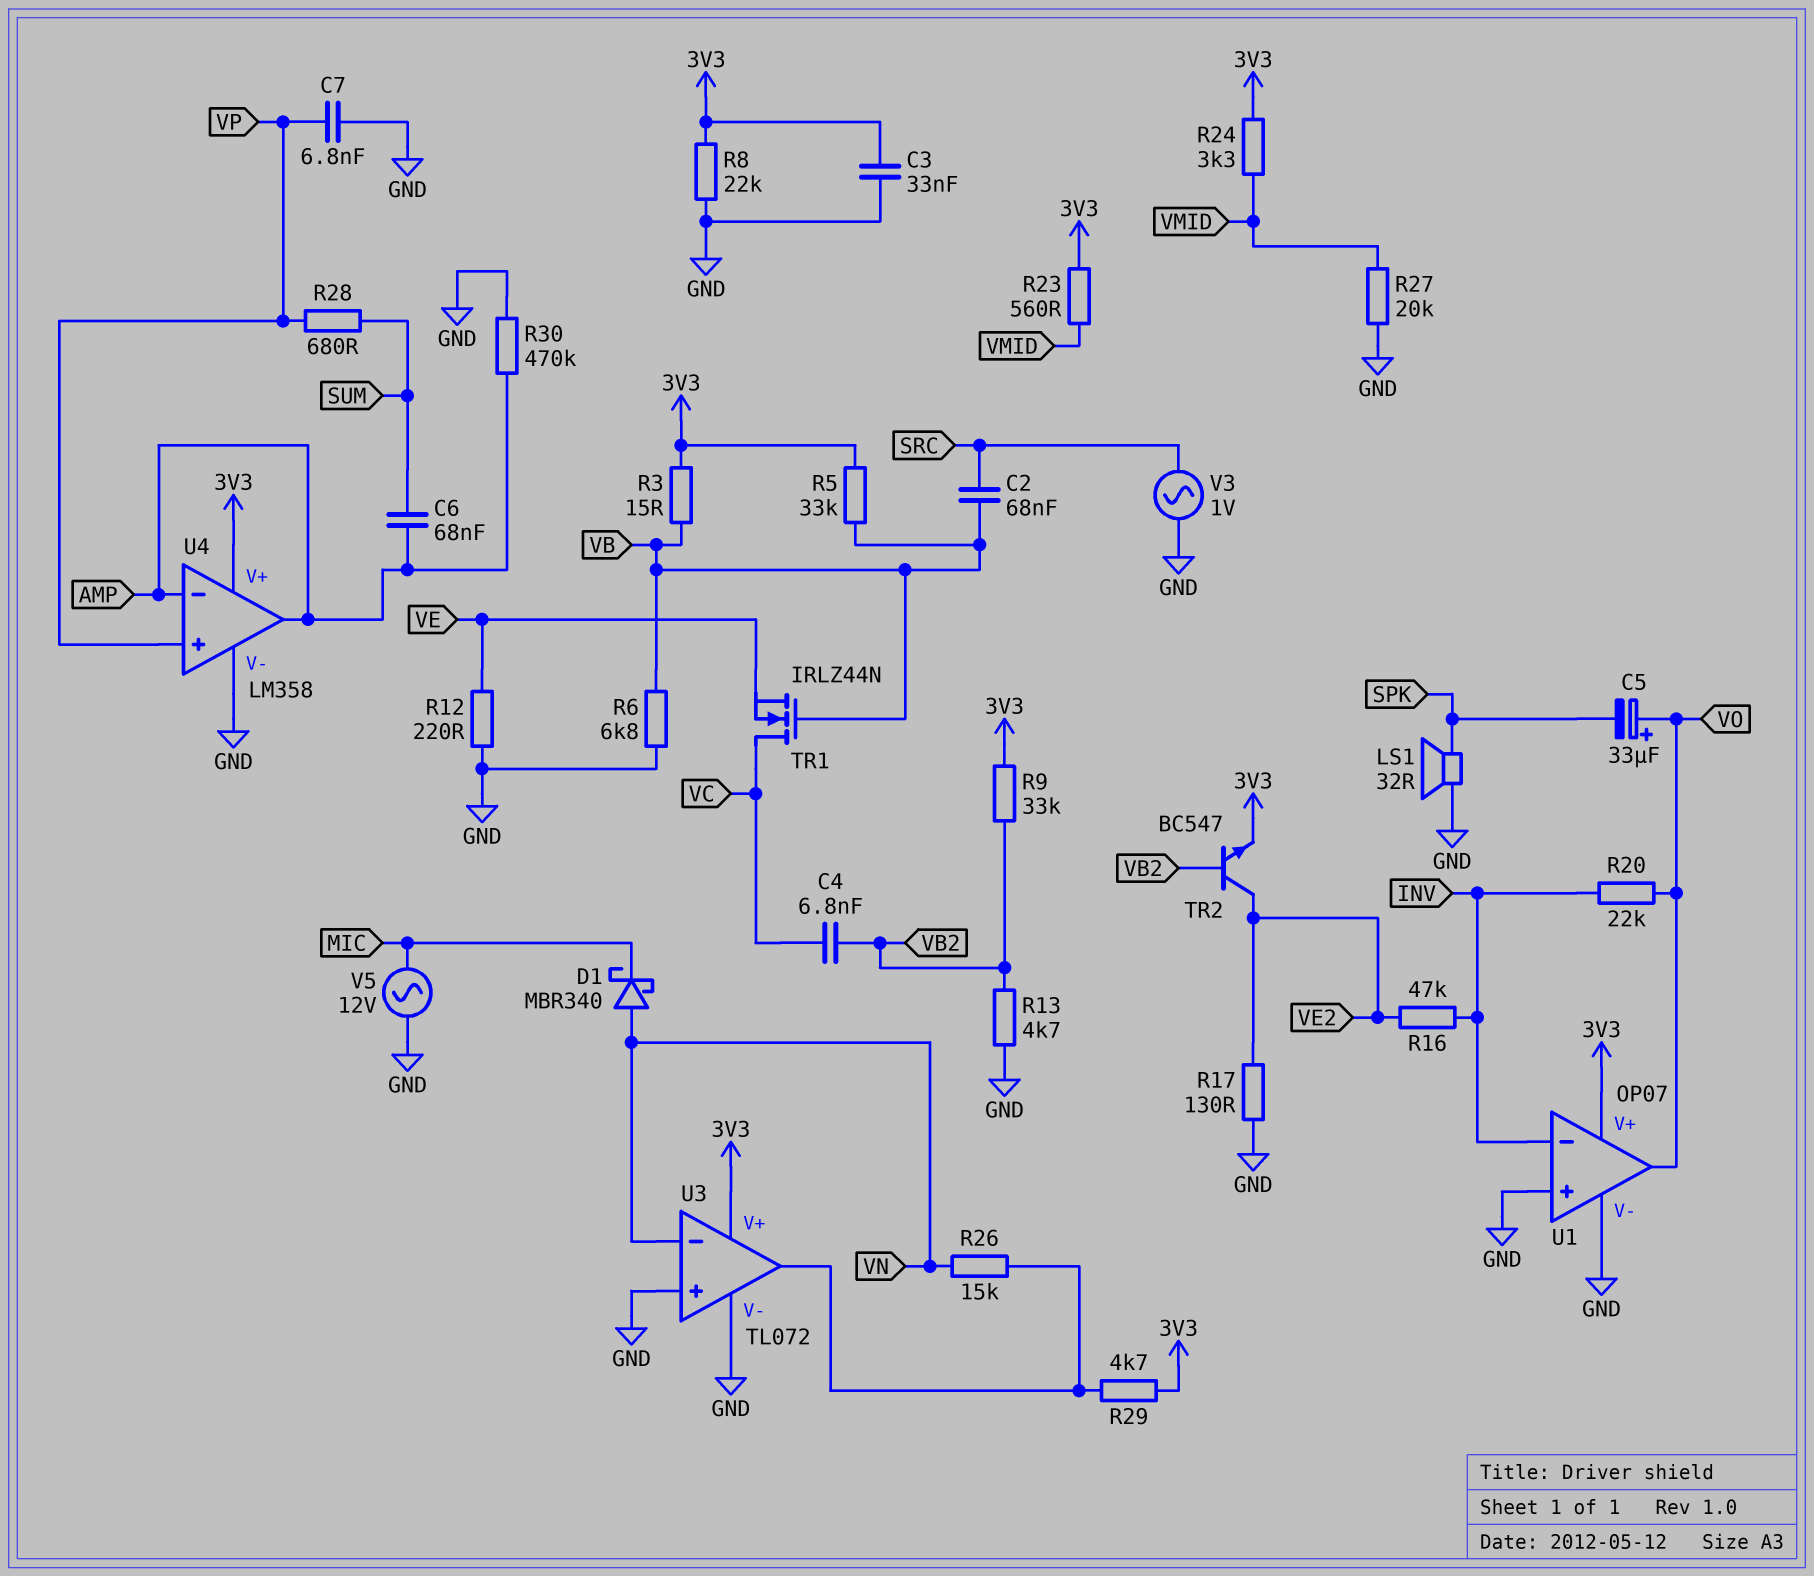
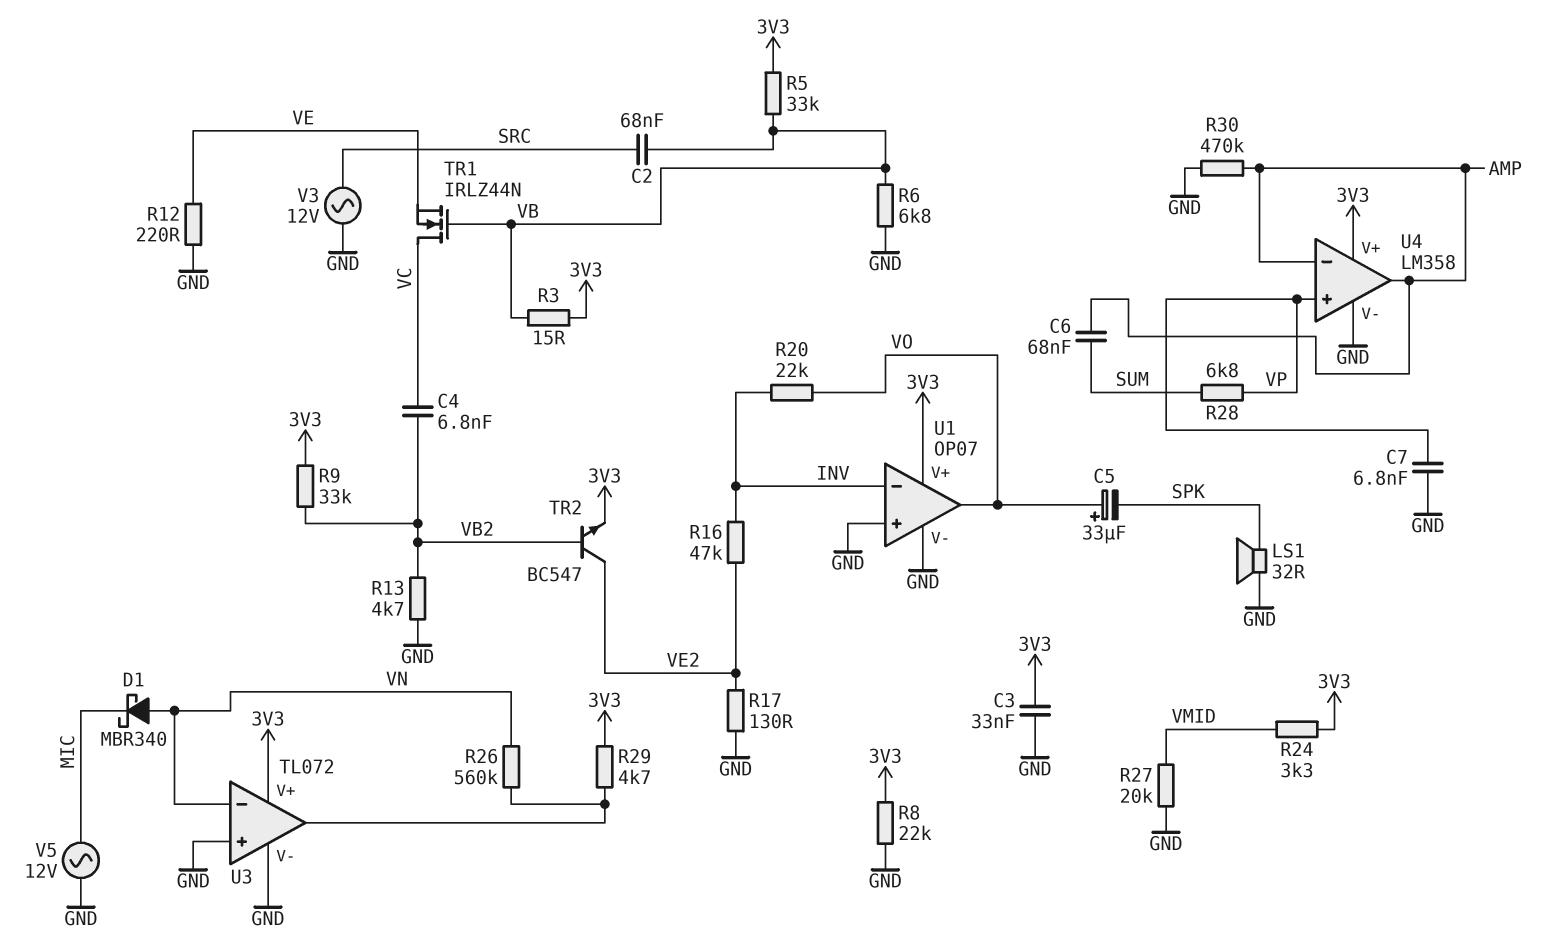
R23: 560 (3V3, VMID) -> none
R26: 15k (U3/out, VN) -> 560k (U3/out, VN)
R28: 680 (SUM, VP) -> 6.8k (SUM, VP)
V3: AC 1V (GND, SRC) -> AC 12V (GND, SRC)

